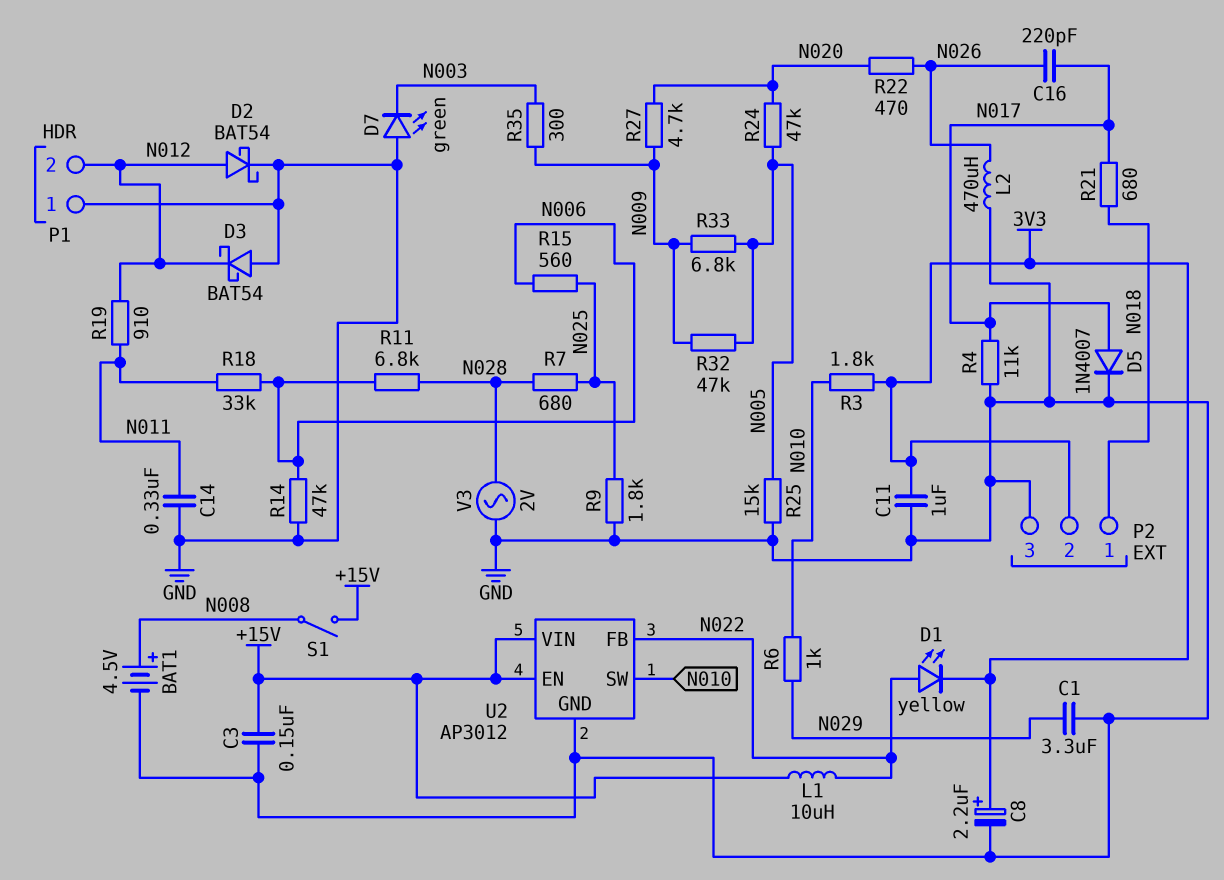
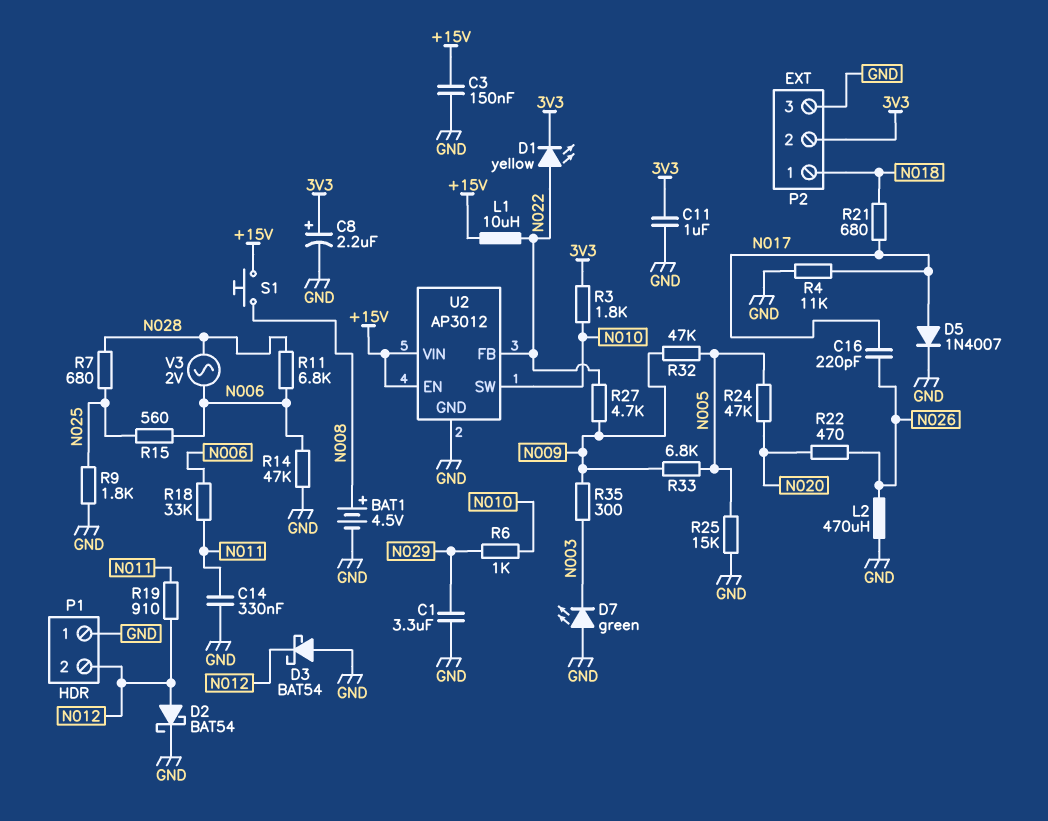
R27: 4.7k (N009, N020) -> 4.7k (N009, N022)
S1: switch (+15V, N008) -> button (+15V, N008)
V3: AC 2V (GND, N028) -> AC 2V (N006, N028)

